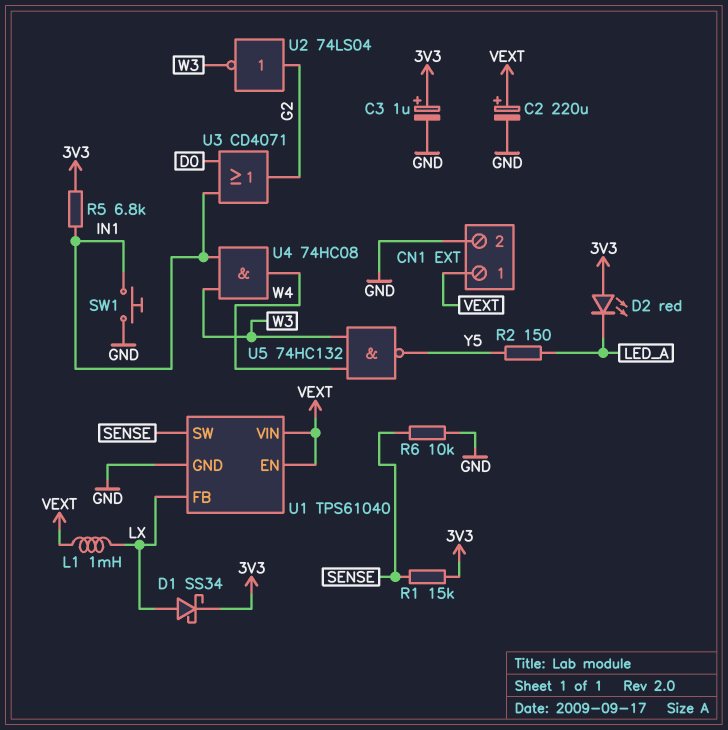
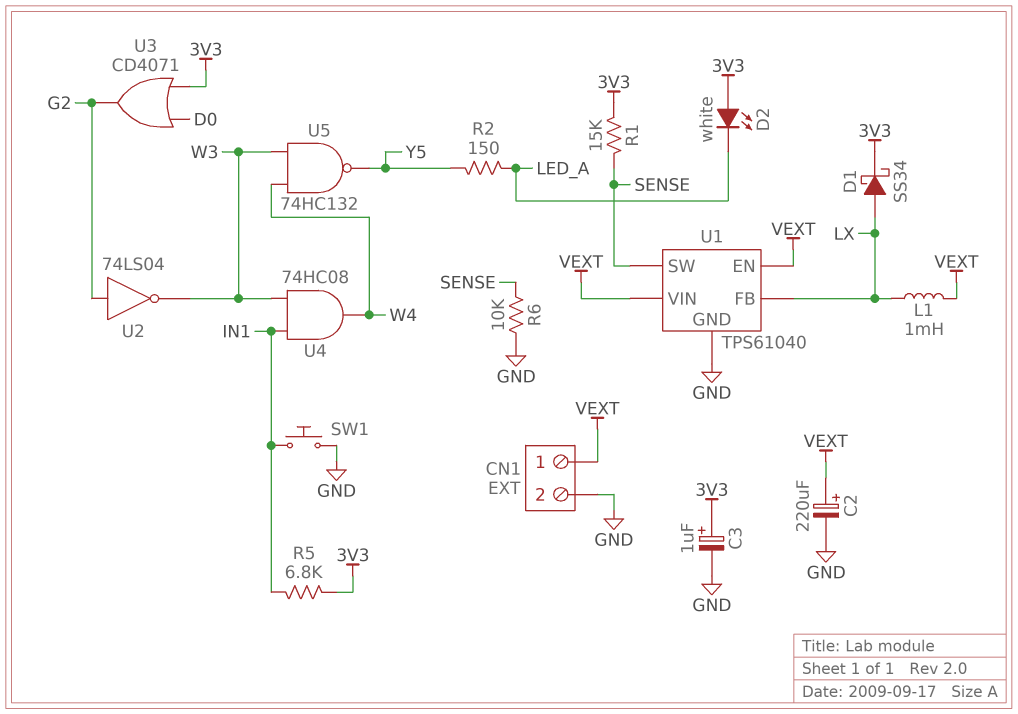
D2: LED red (A 3V3, K LED_A) -> LED white (A 3V3, K LED_A)
U3: OR CD4071 (in D0, in IN1, out G2) -> OR CD4071 (in 3V3, in D0, out G2)

